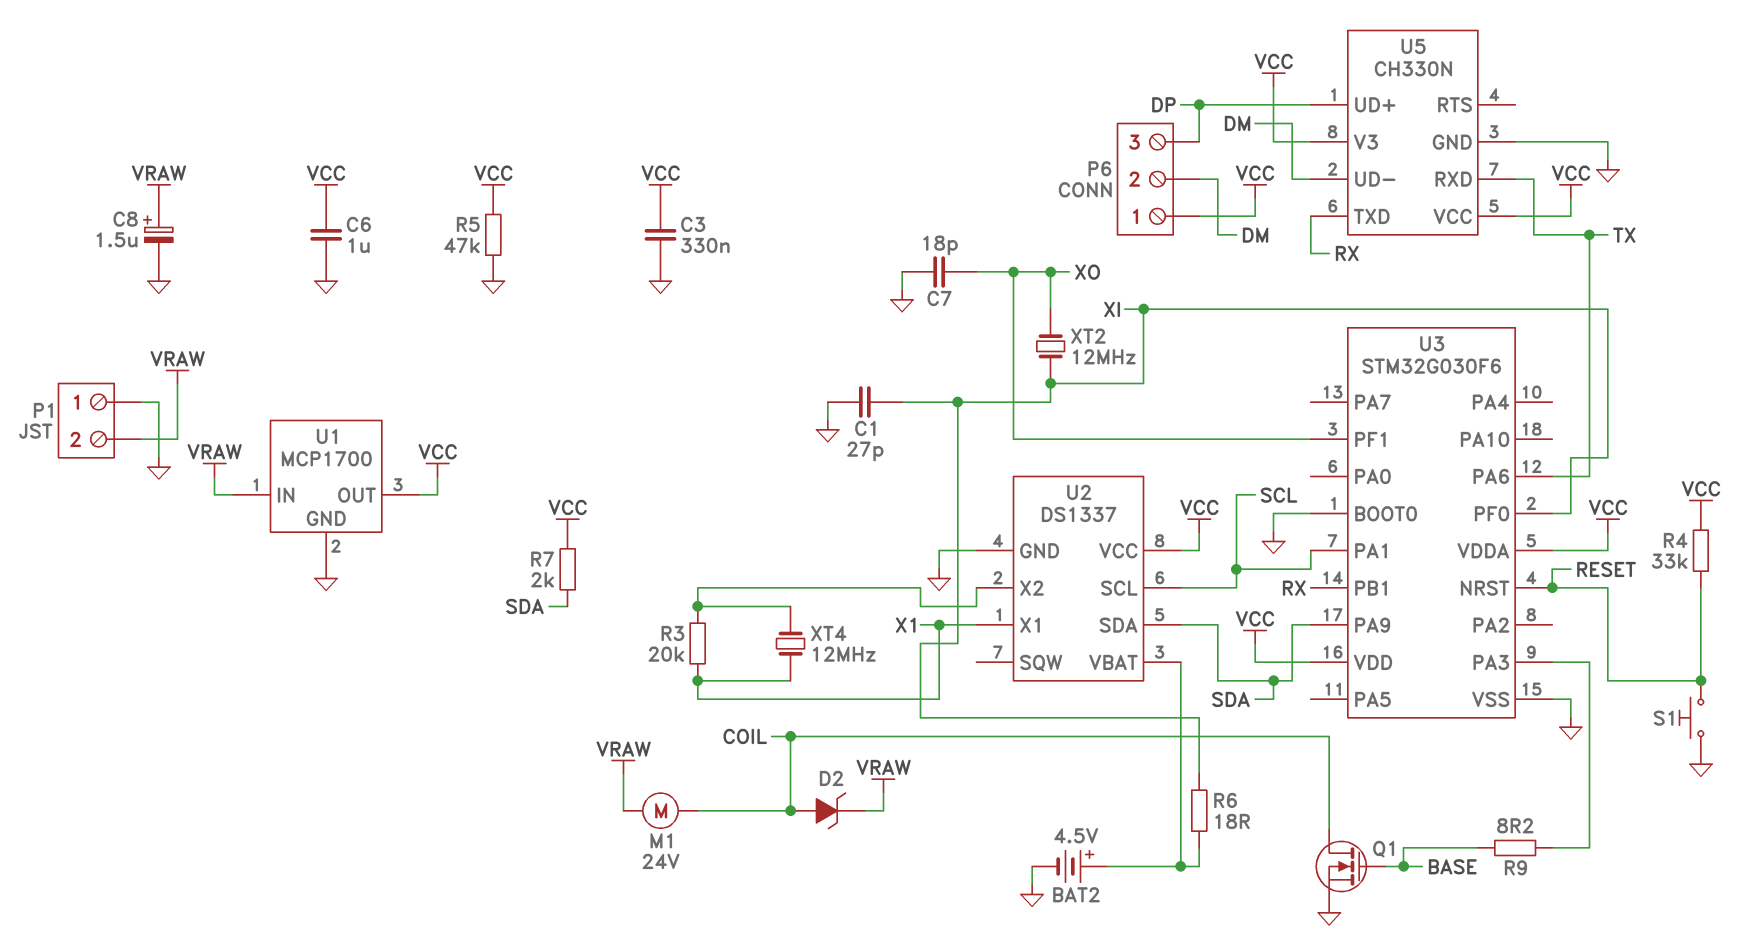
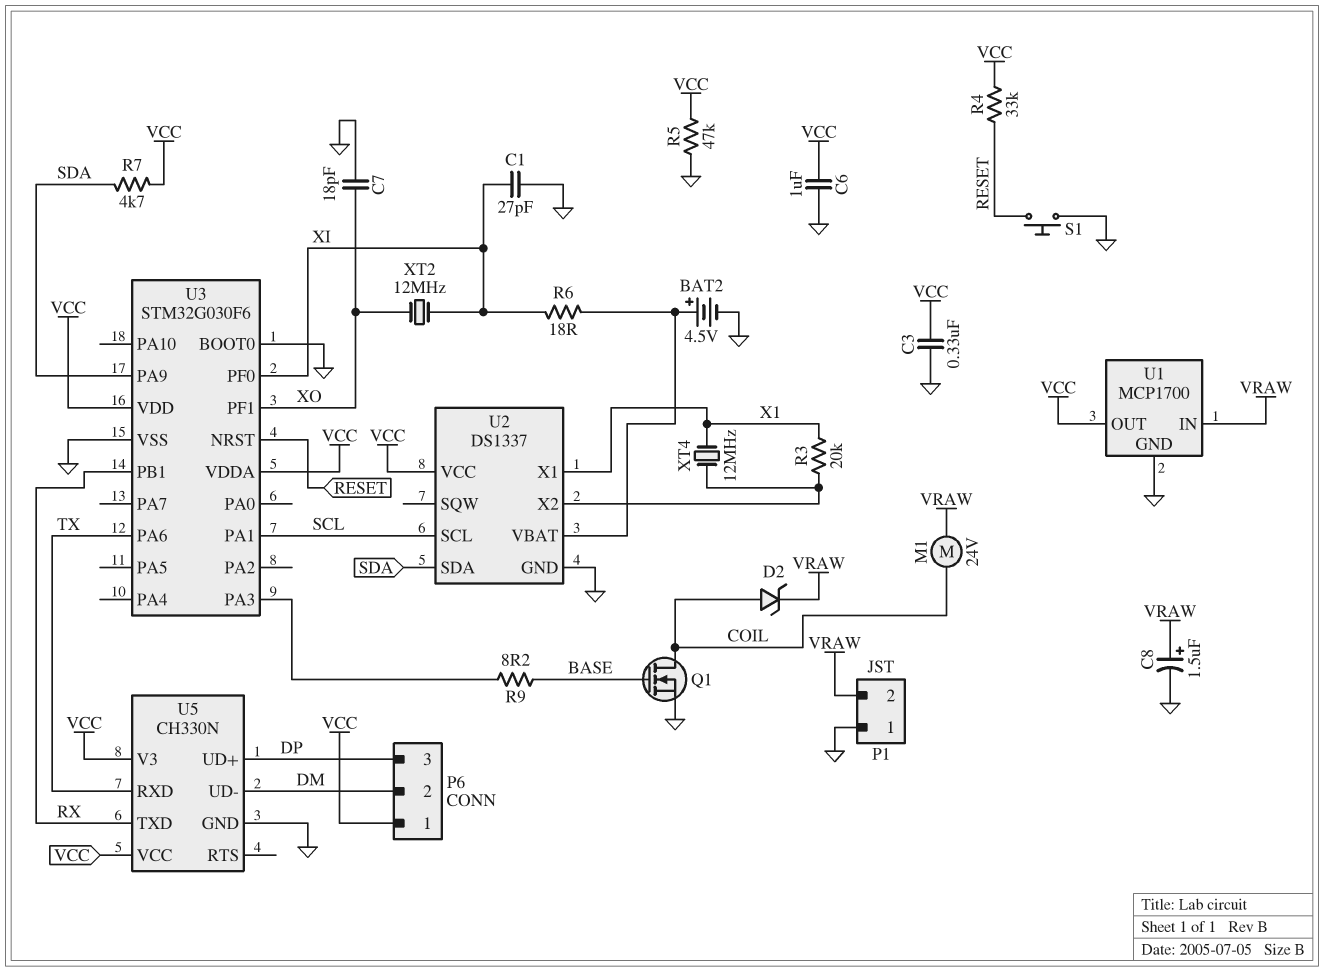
R7: 2k (SDA, VCC) -> 4.7k (SDA, VCC)

